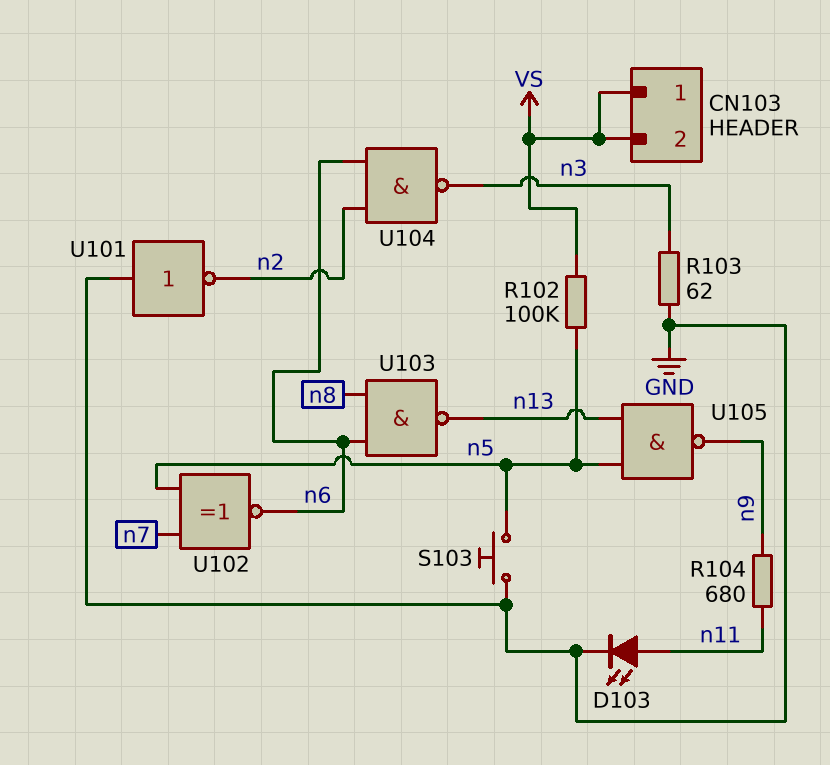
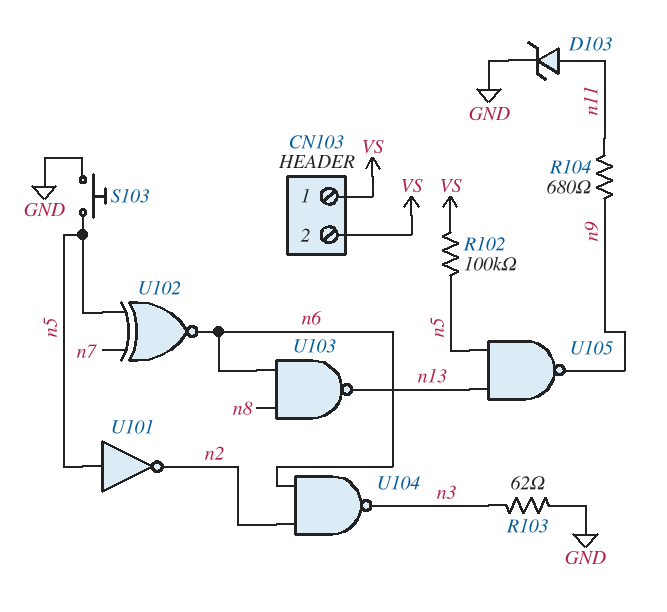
D103: LED (A n11, K GND) -> zener (A n11, K GND)
U101: NOT (in GND, out n2) -> NOT (in n5, out n2)

